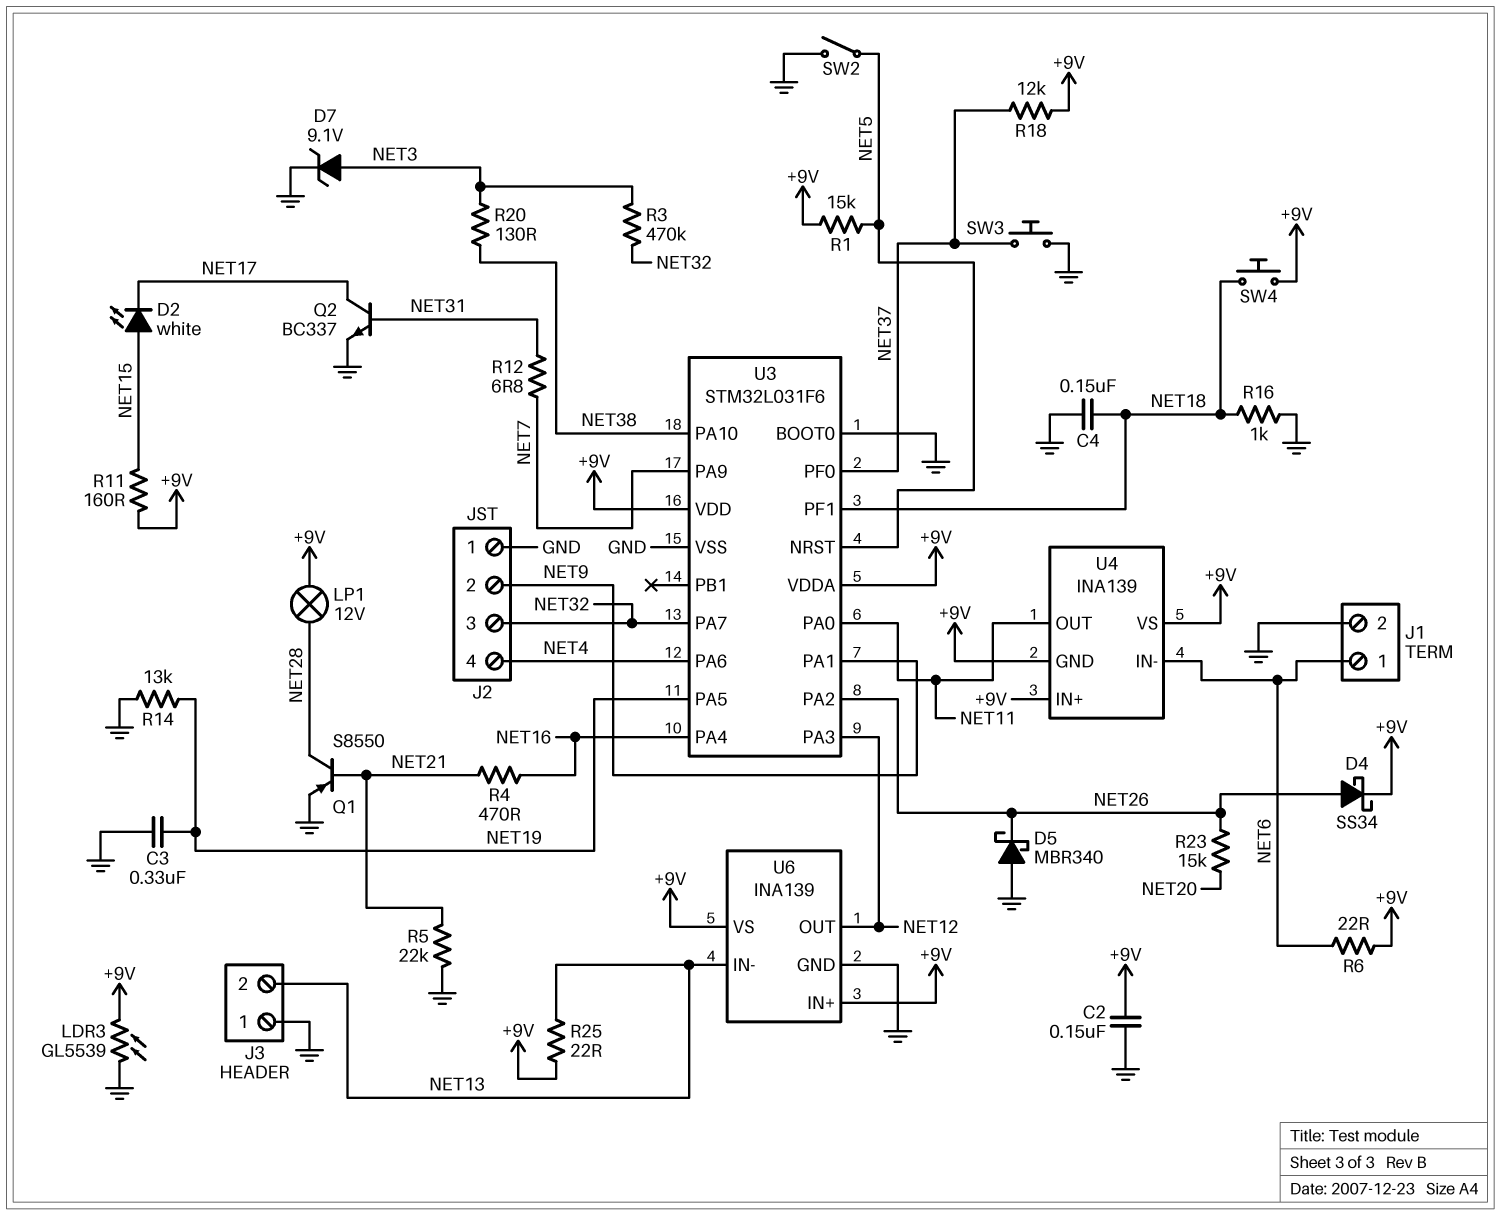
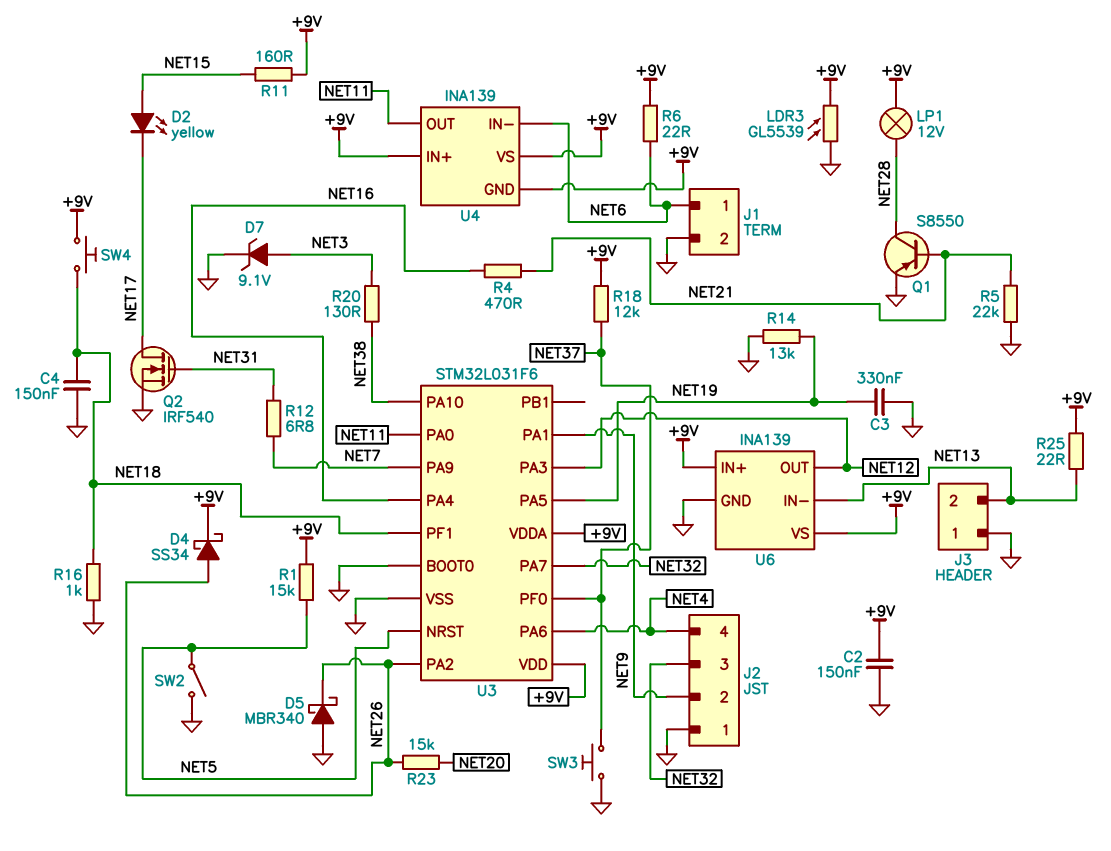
D2: LED white (A NET15, K NET17) -> LED yellow (A NET15, K NET17)
Q2: NPN BC337 (B NET31, C NET17, E GND) -> NMOS IRF540 (G NET31, D NET17, S GND)
R3: 470k (NET3, NET32) -> none

